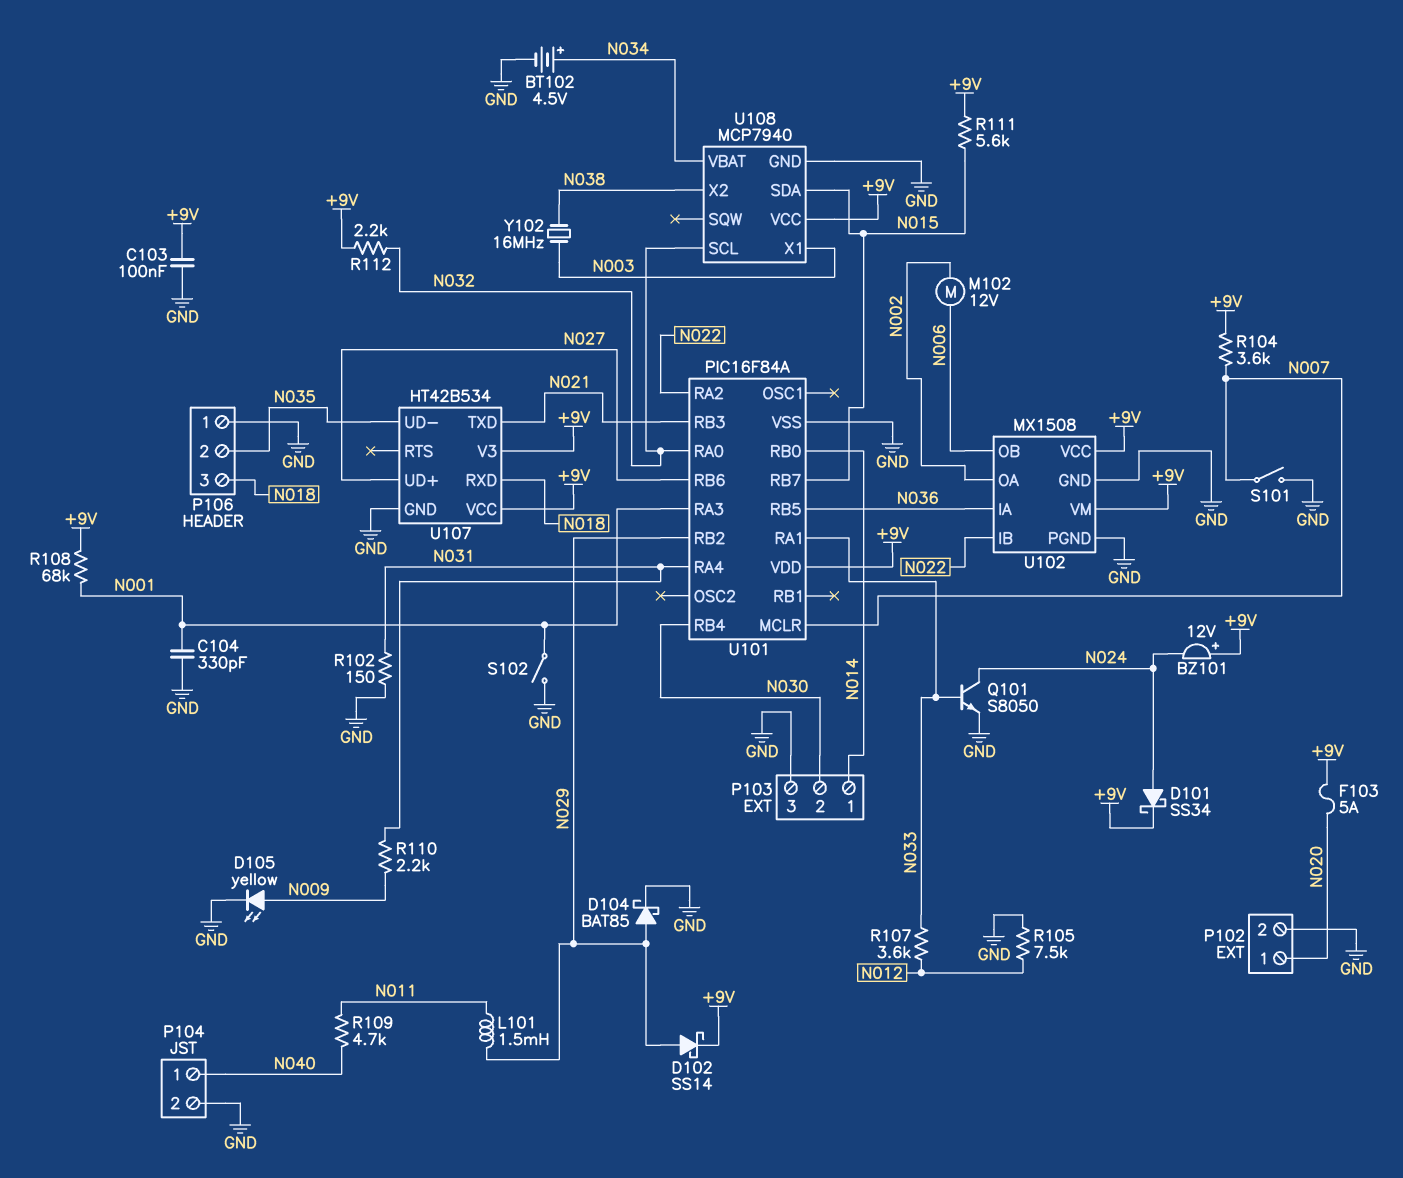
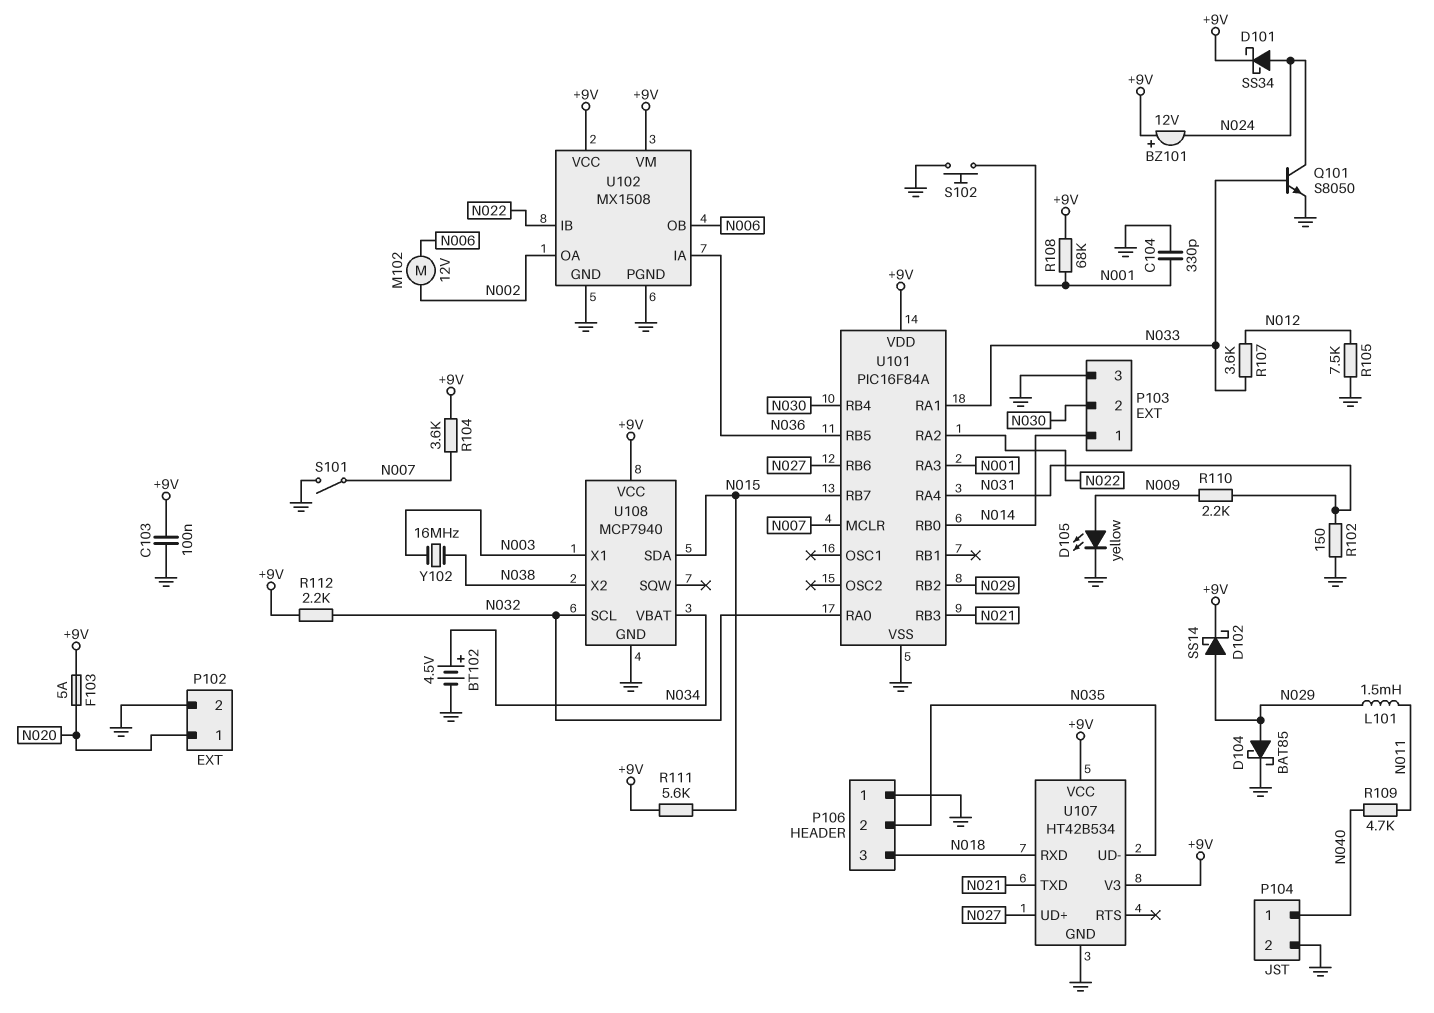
S102: switch (GND, N001) -> button (GND, N001)

